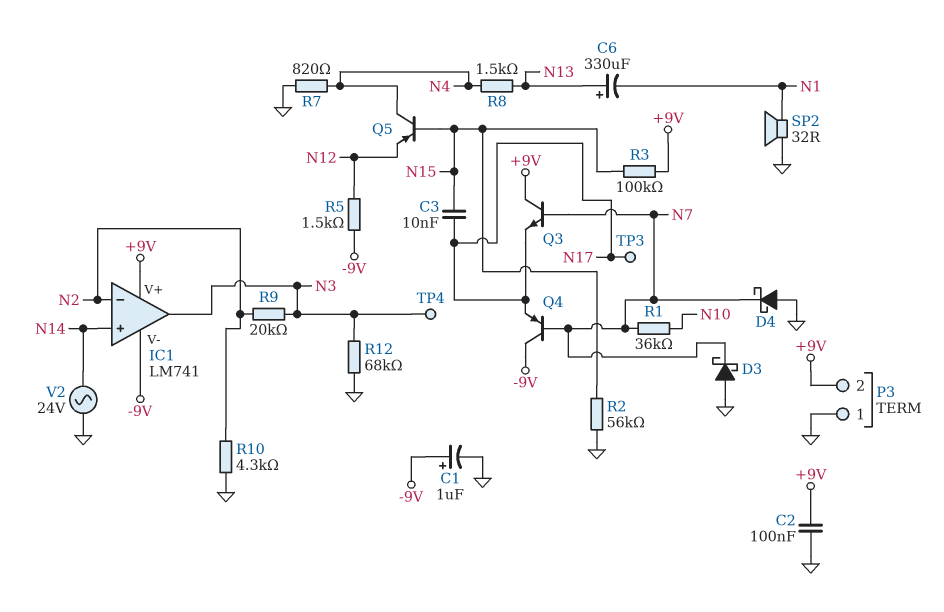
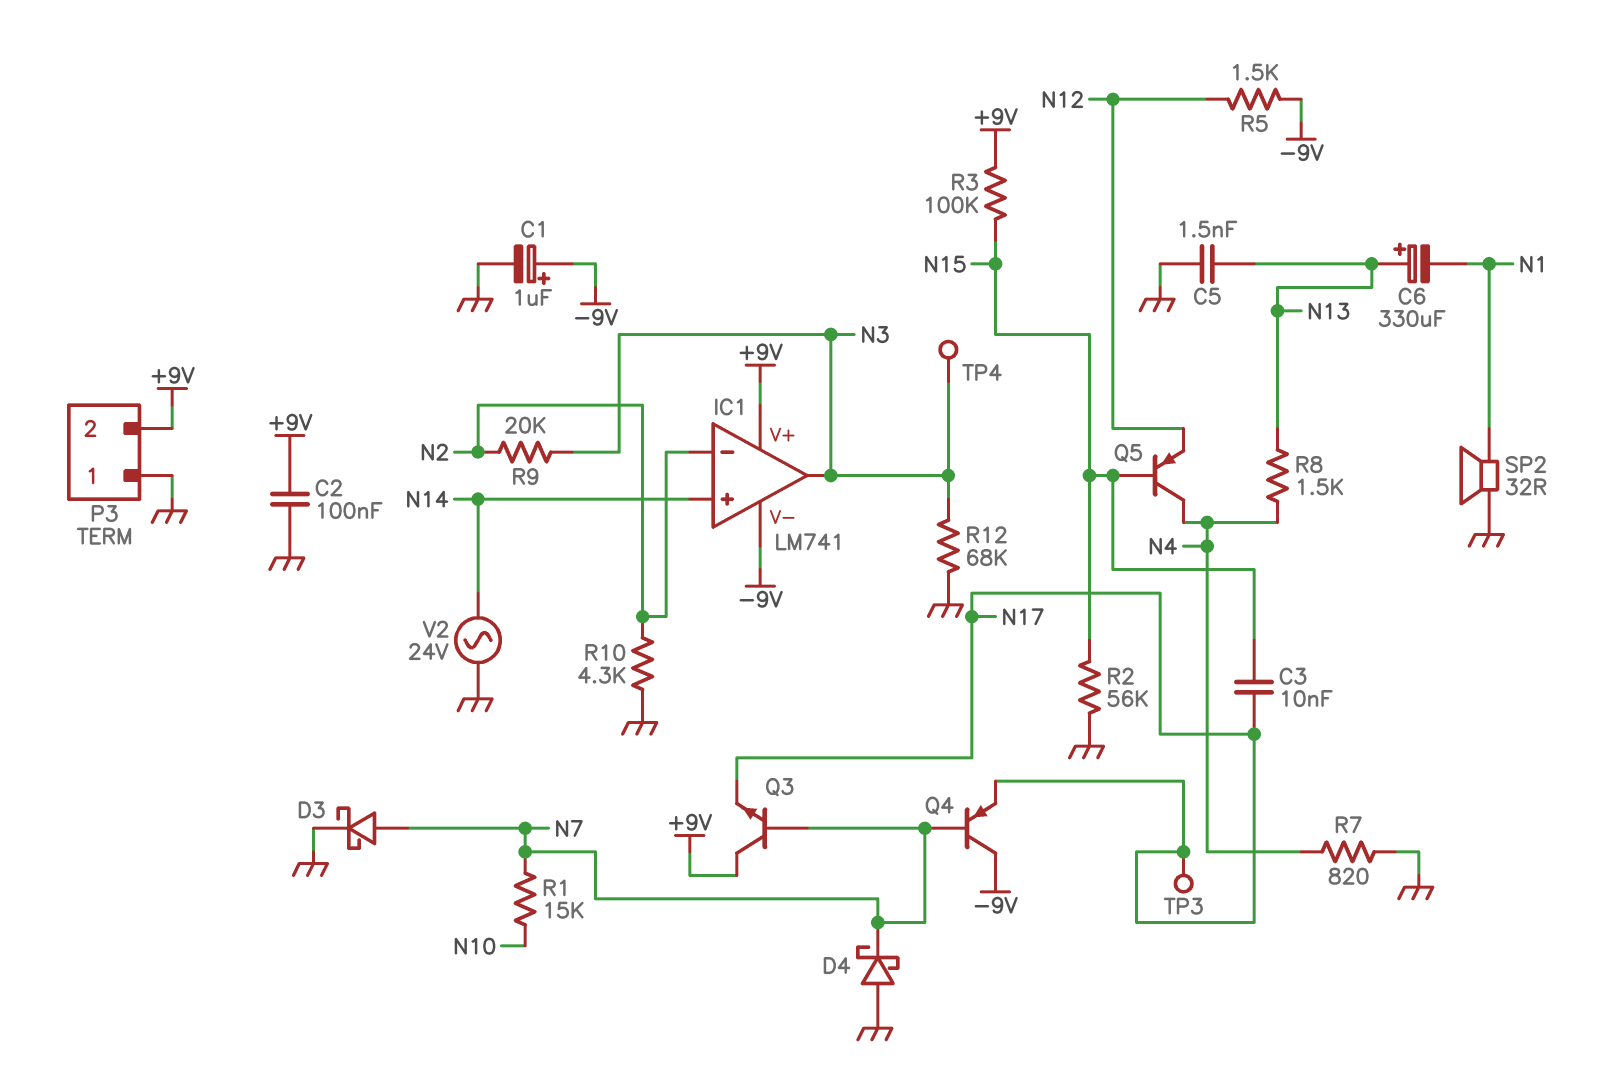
C5: none -> 1.5nF (GND, N13)
D3: schottky (A GND, K N7) -> schottky (A N7, K GND)
R1: 36k (N7, N10) -> 15k (N7, N10)

